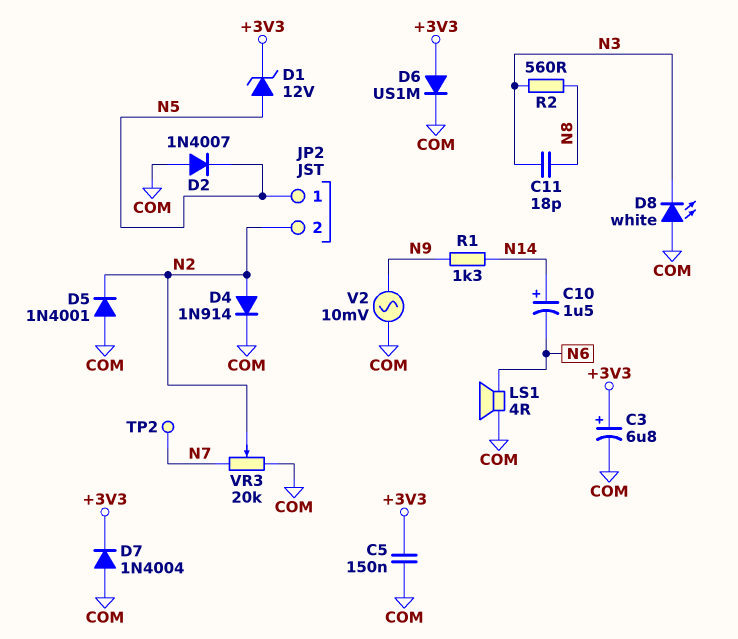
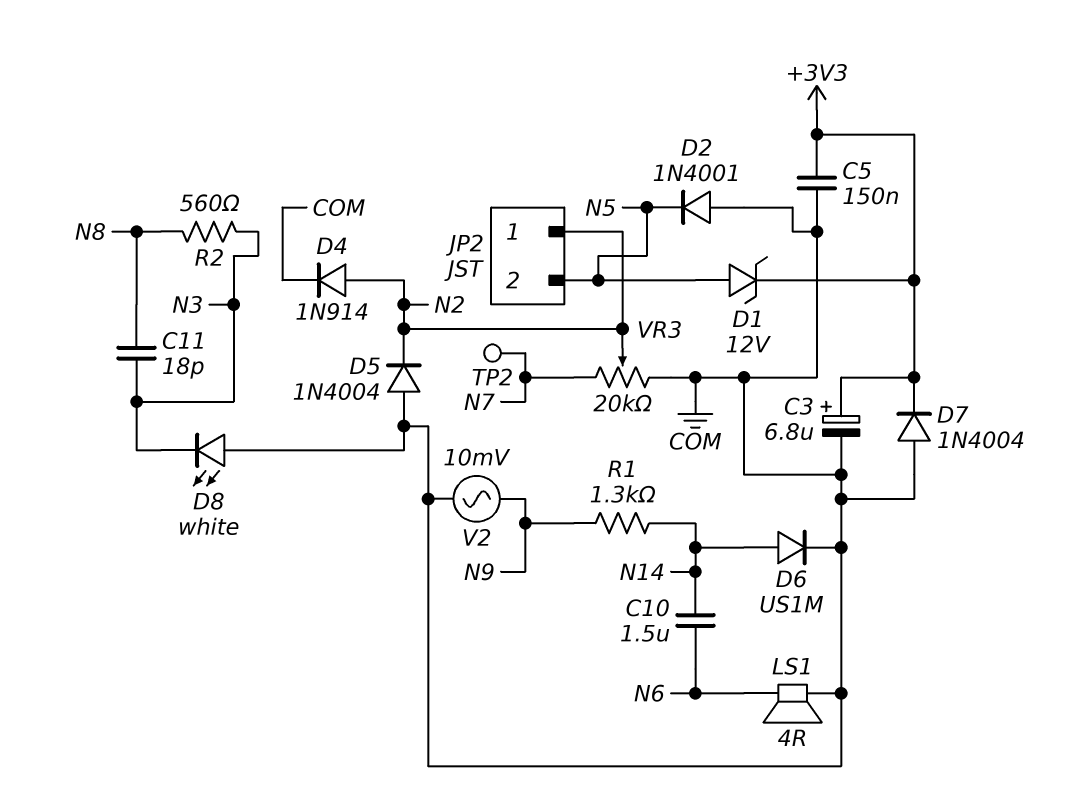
C10: 1.5uF (plus N14, minus N6) -> 1.5uF (N6, N14)
D2: diode 1N4007 (A COM, K N5) -> diode 1N4001 (A COM, K N5)
D5: diode 1N4001 (A COM, K N2) -> diode 1N4004 (A COM, K N2)
D6: diode US1M (A +3V3, K COM) -> diode US1M (A N14, K COM)
JP2 pin 1: N5 -> N2
JP2 pin 2: N2 -> N5

